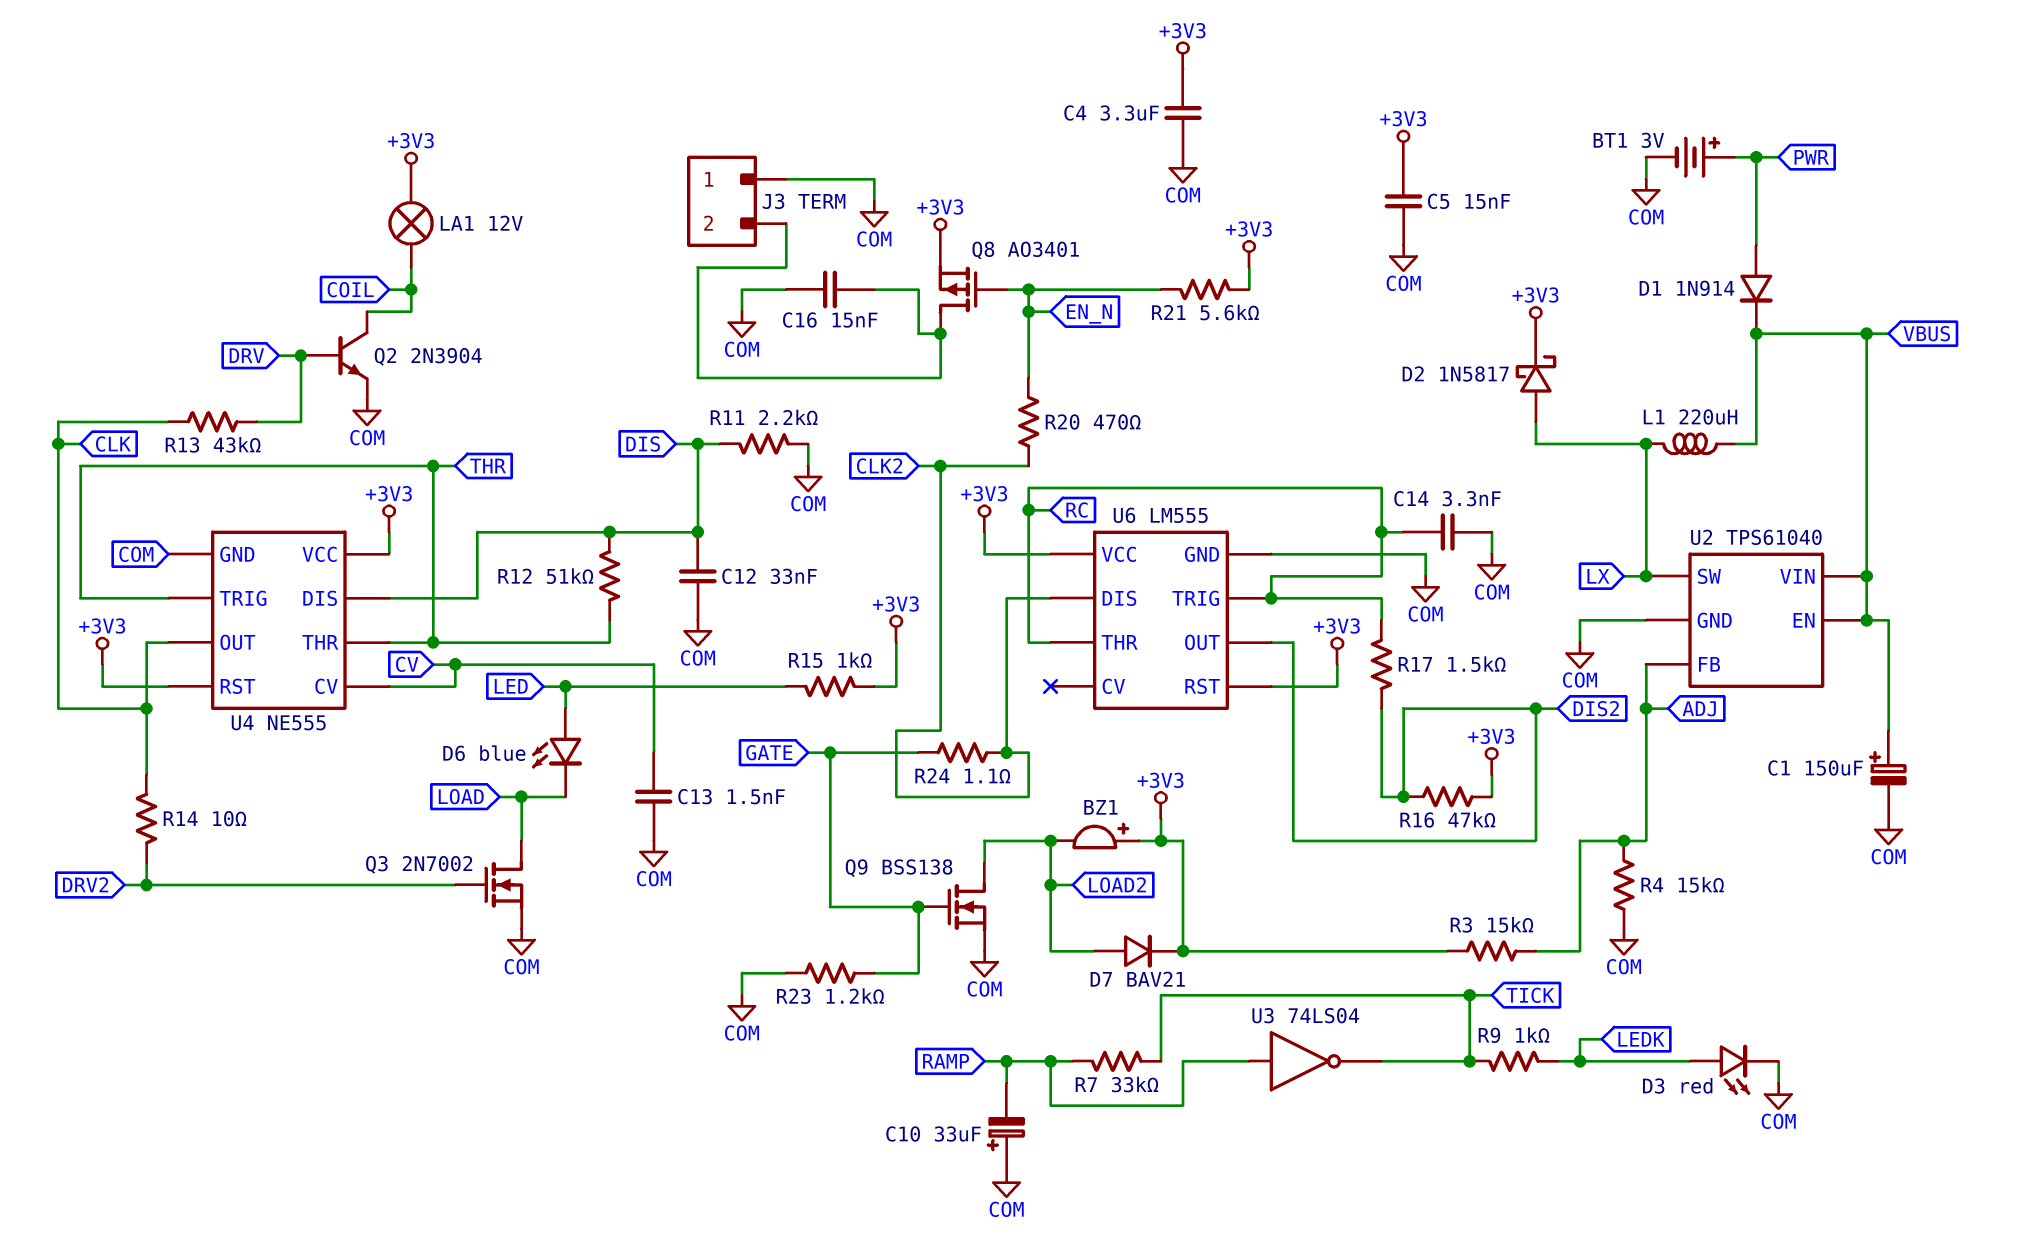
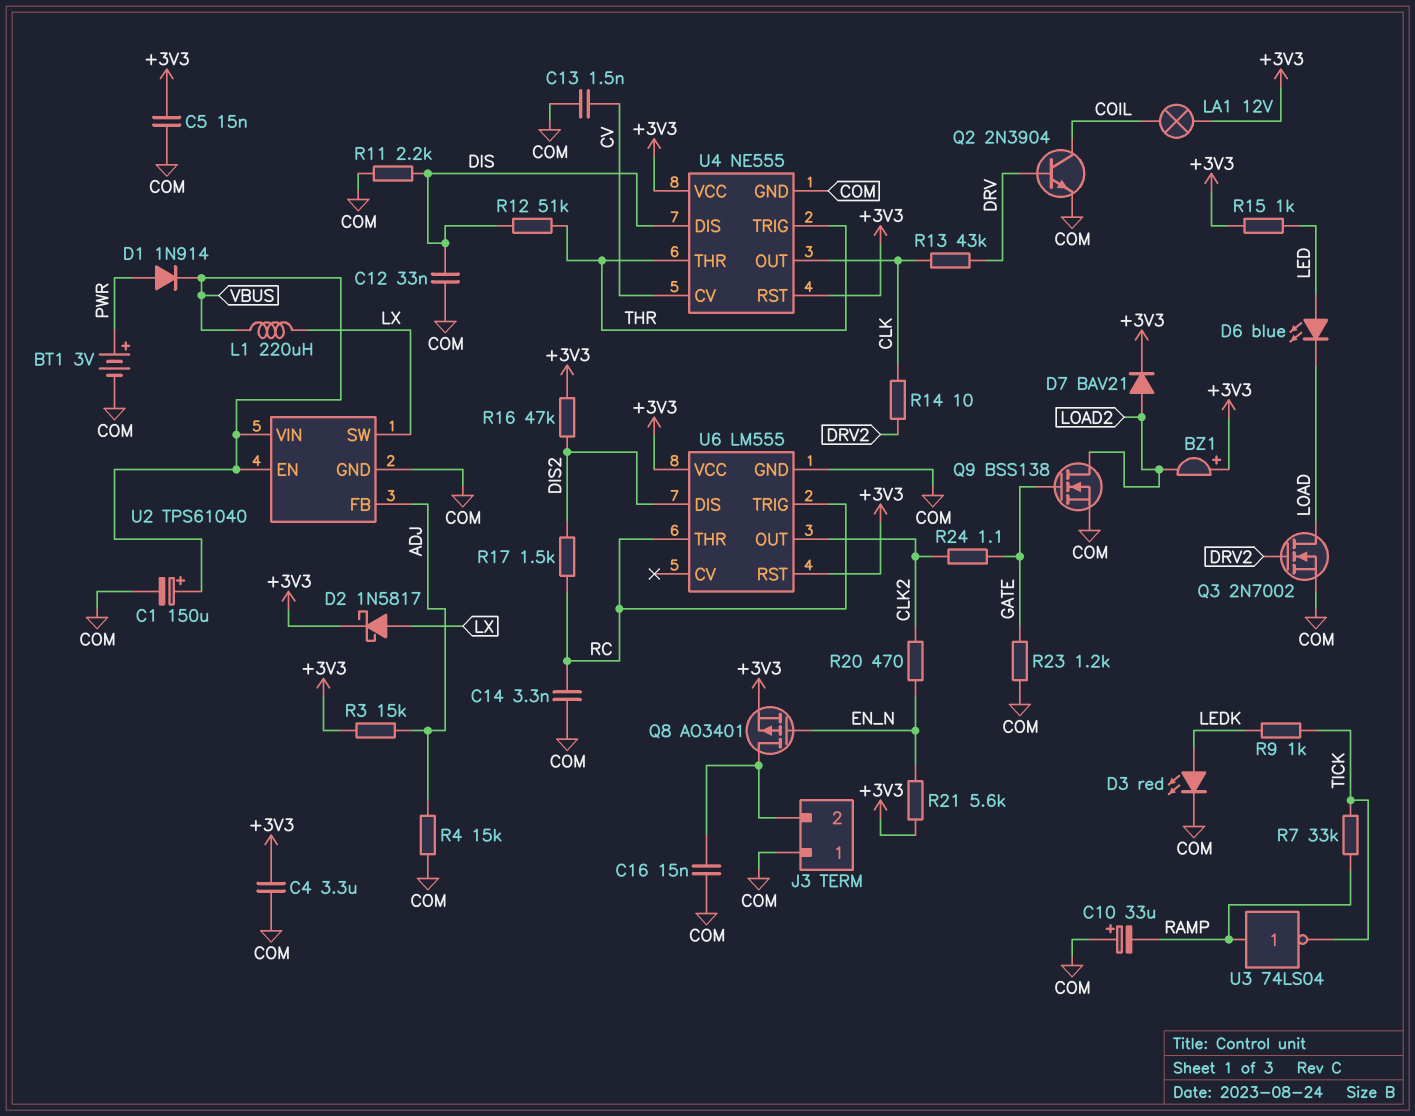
U6 pin DIS: CLK2 -> DIS2
U6 pin OUT: DIS2 -> CLK2

